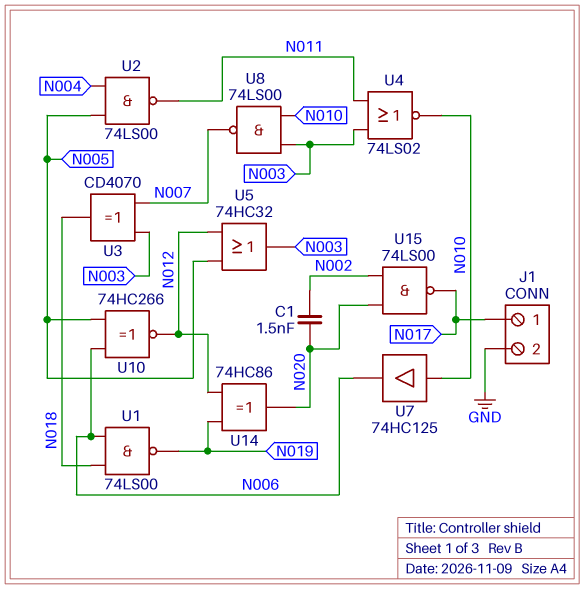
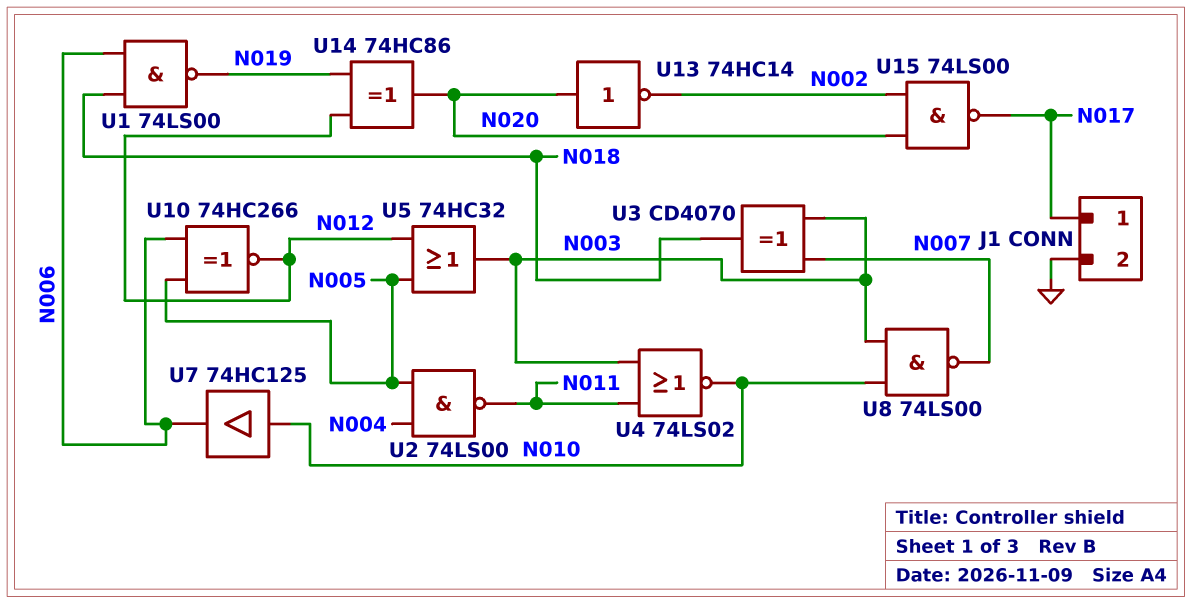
C1: 1.5nF (N002, N020) -> none
U13: none -> NOT 74HC14 (in N020, out N002)

